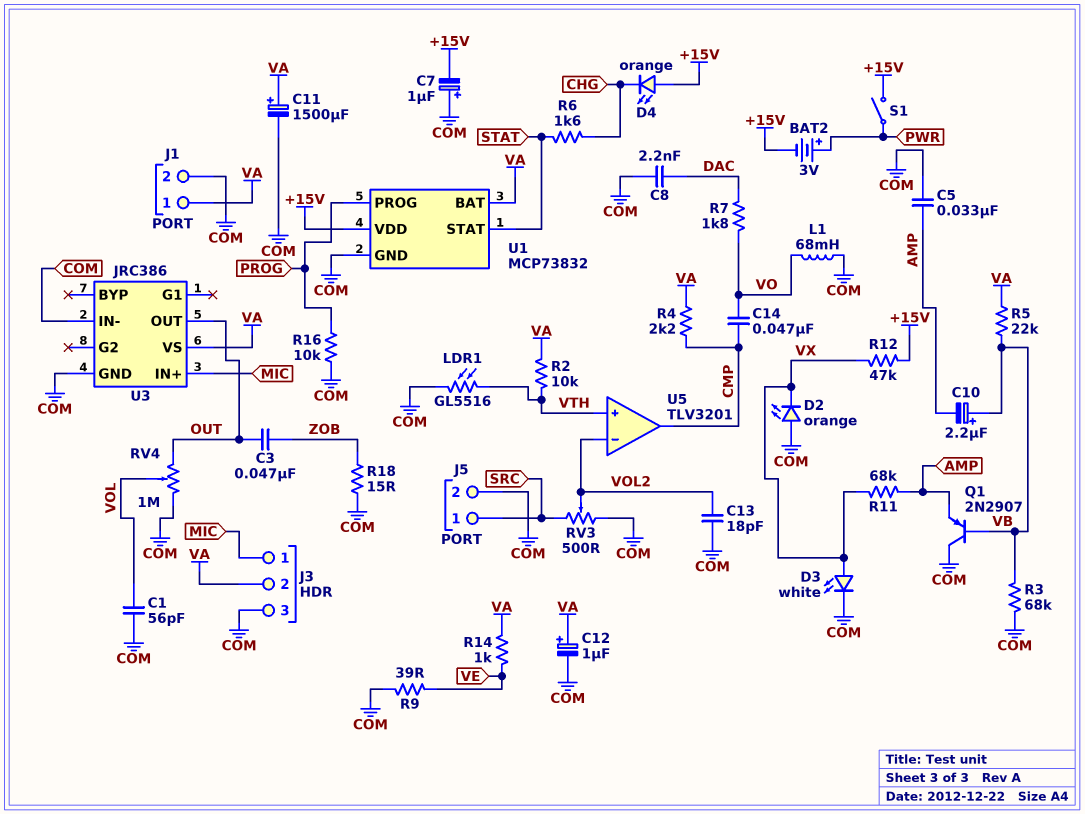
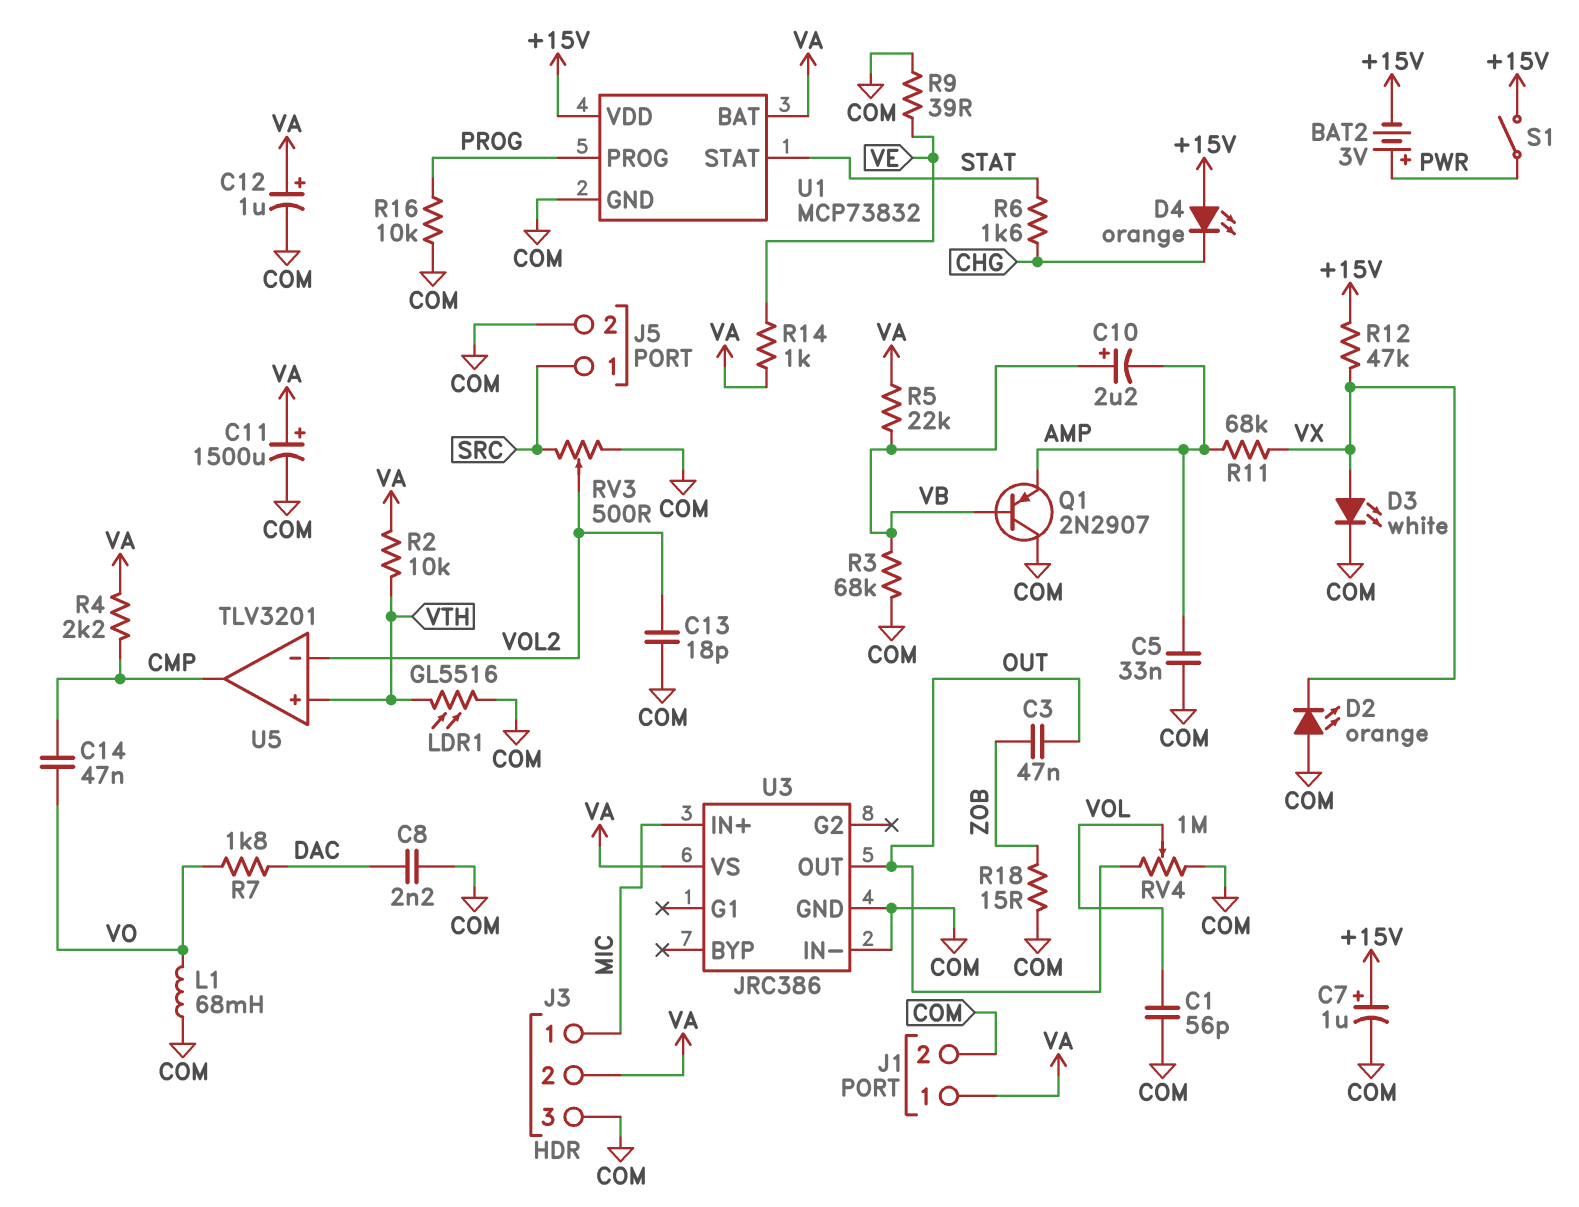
C7: 1uF (plus COM, minus +15V) -> 1uF (plus +15V, minus COM)

